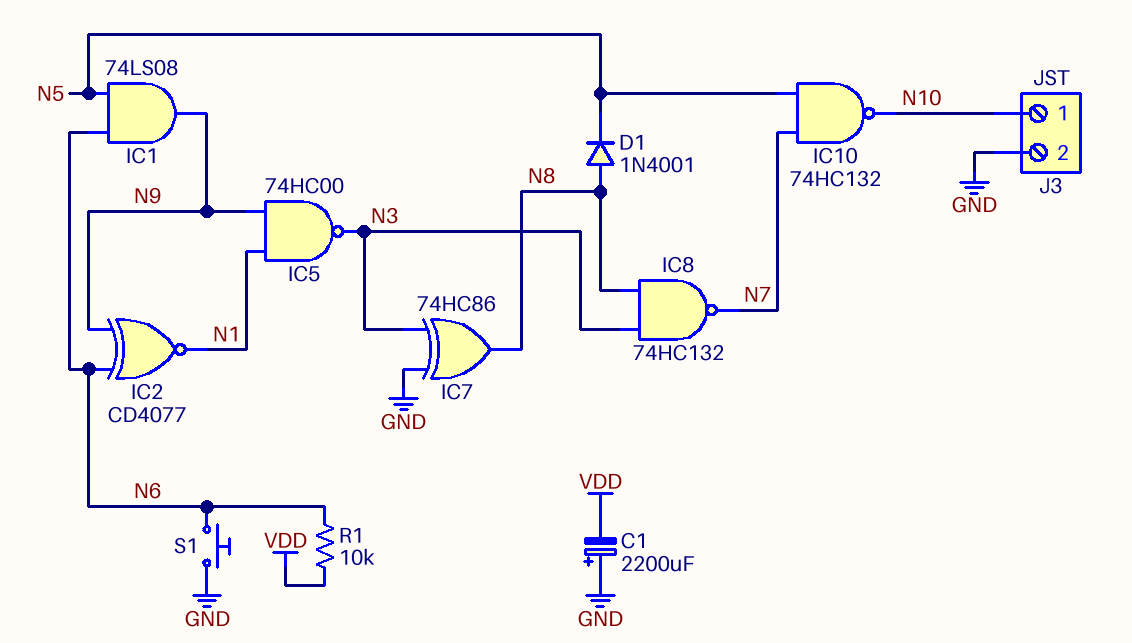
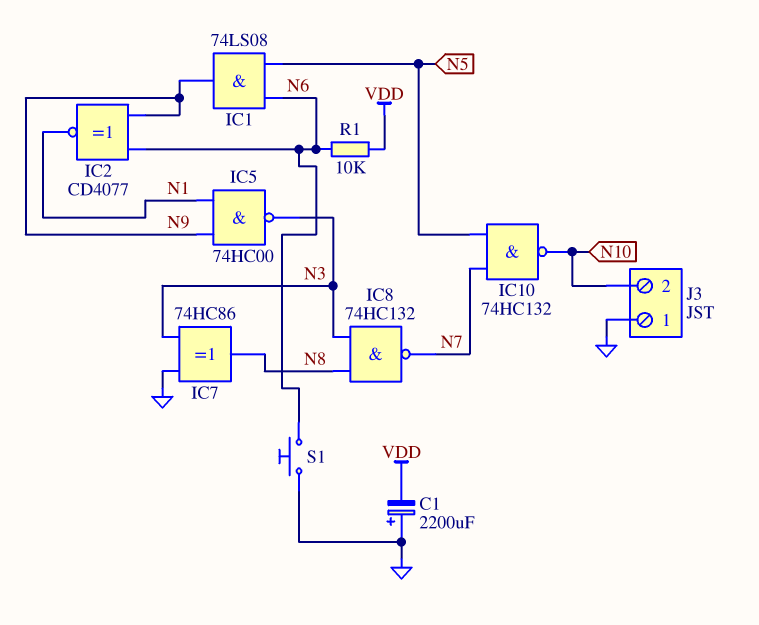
D1: diode 1N4001 (A N8, K N5) -> none
J3 pin 1: N10 -> GND
J3 pin 2: GND -> N10

